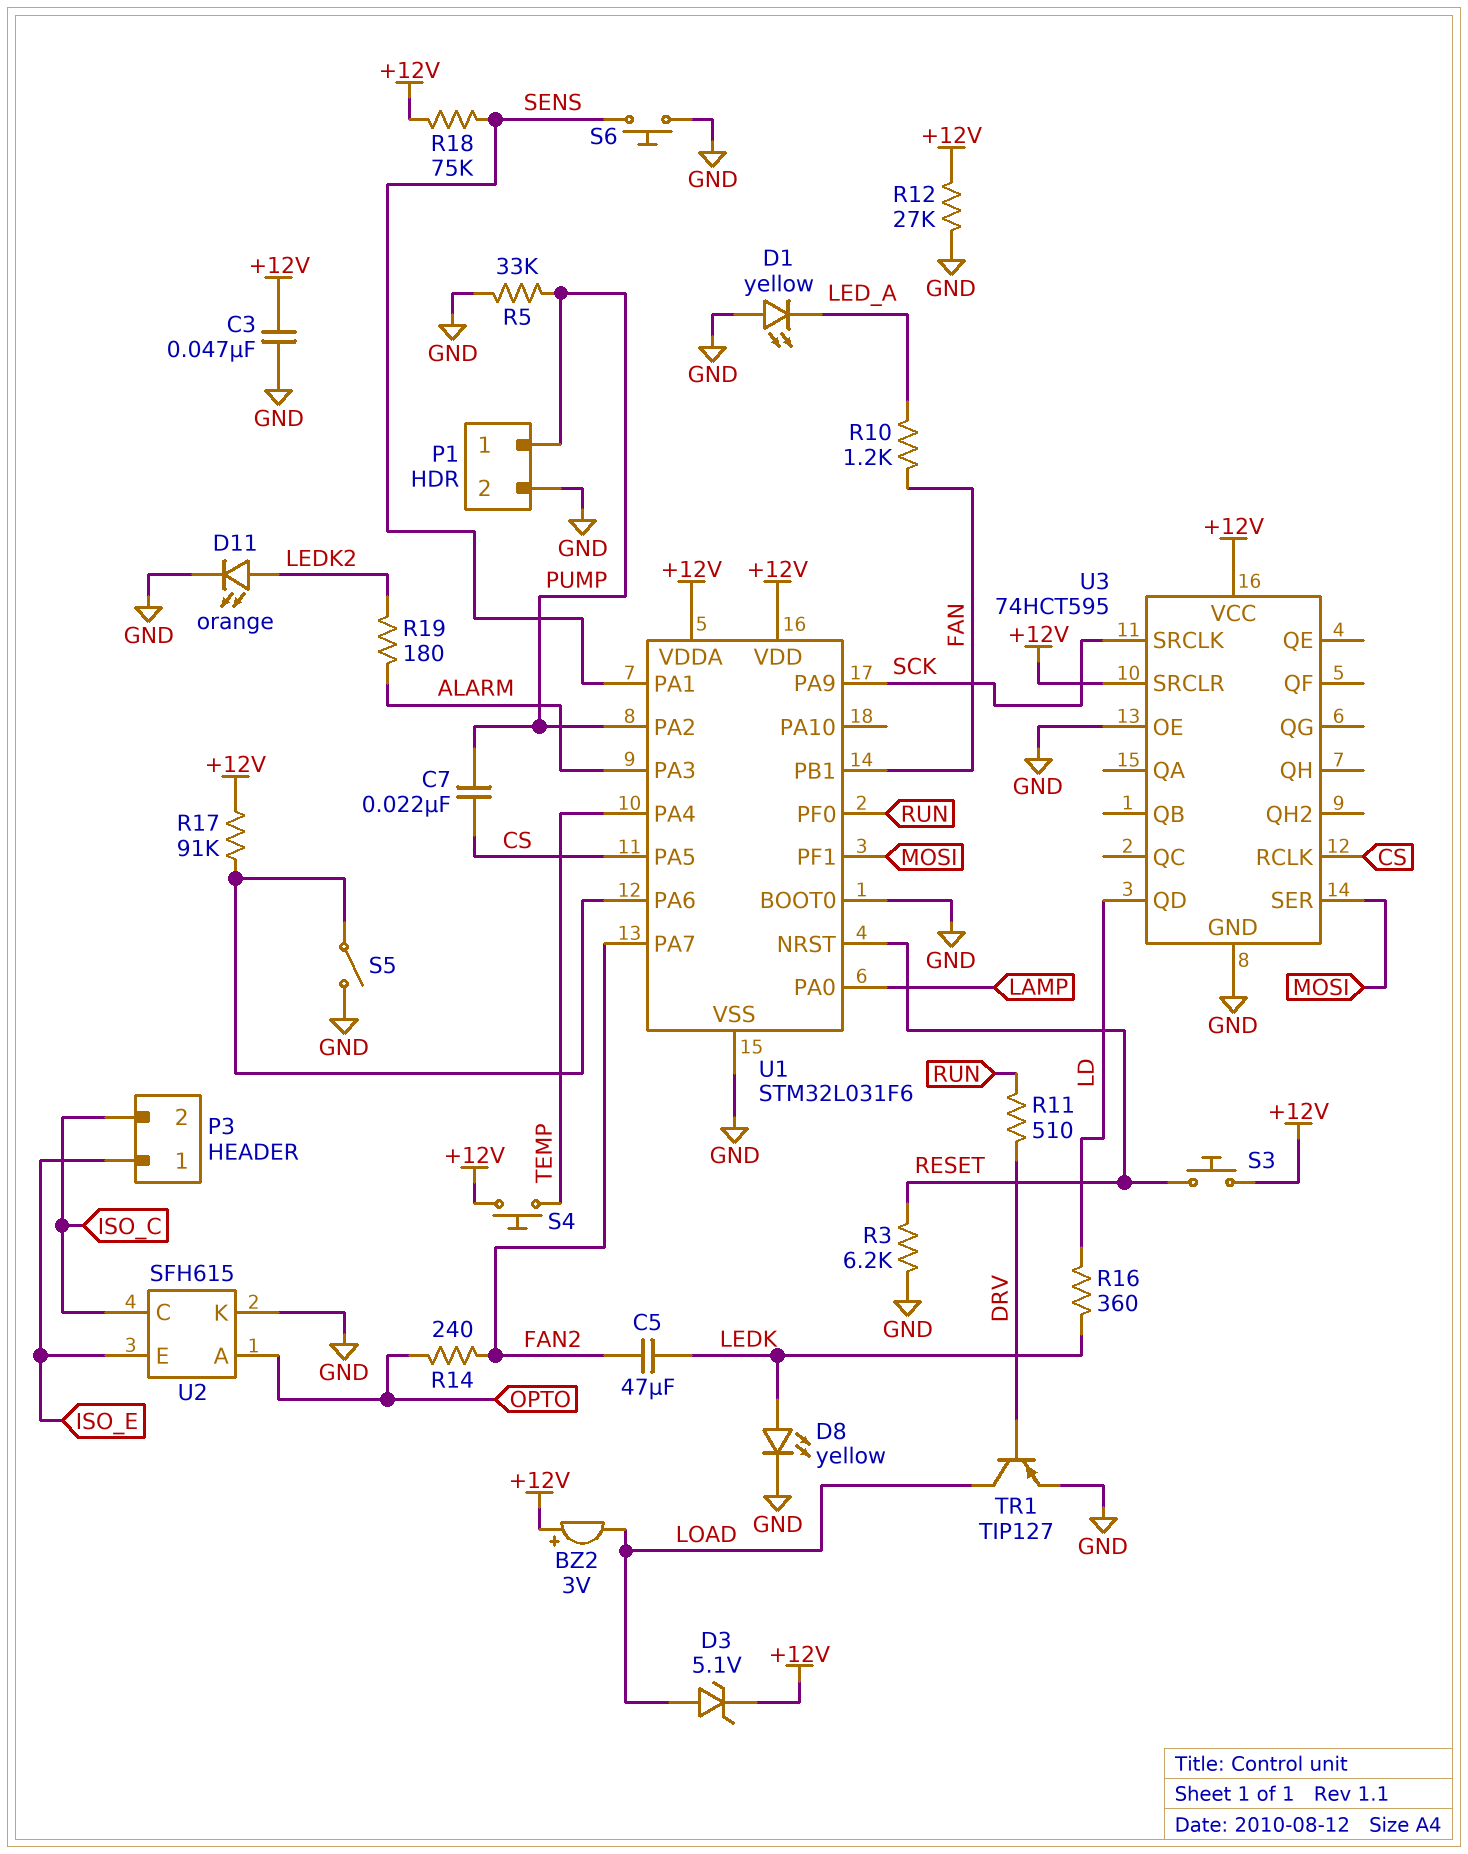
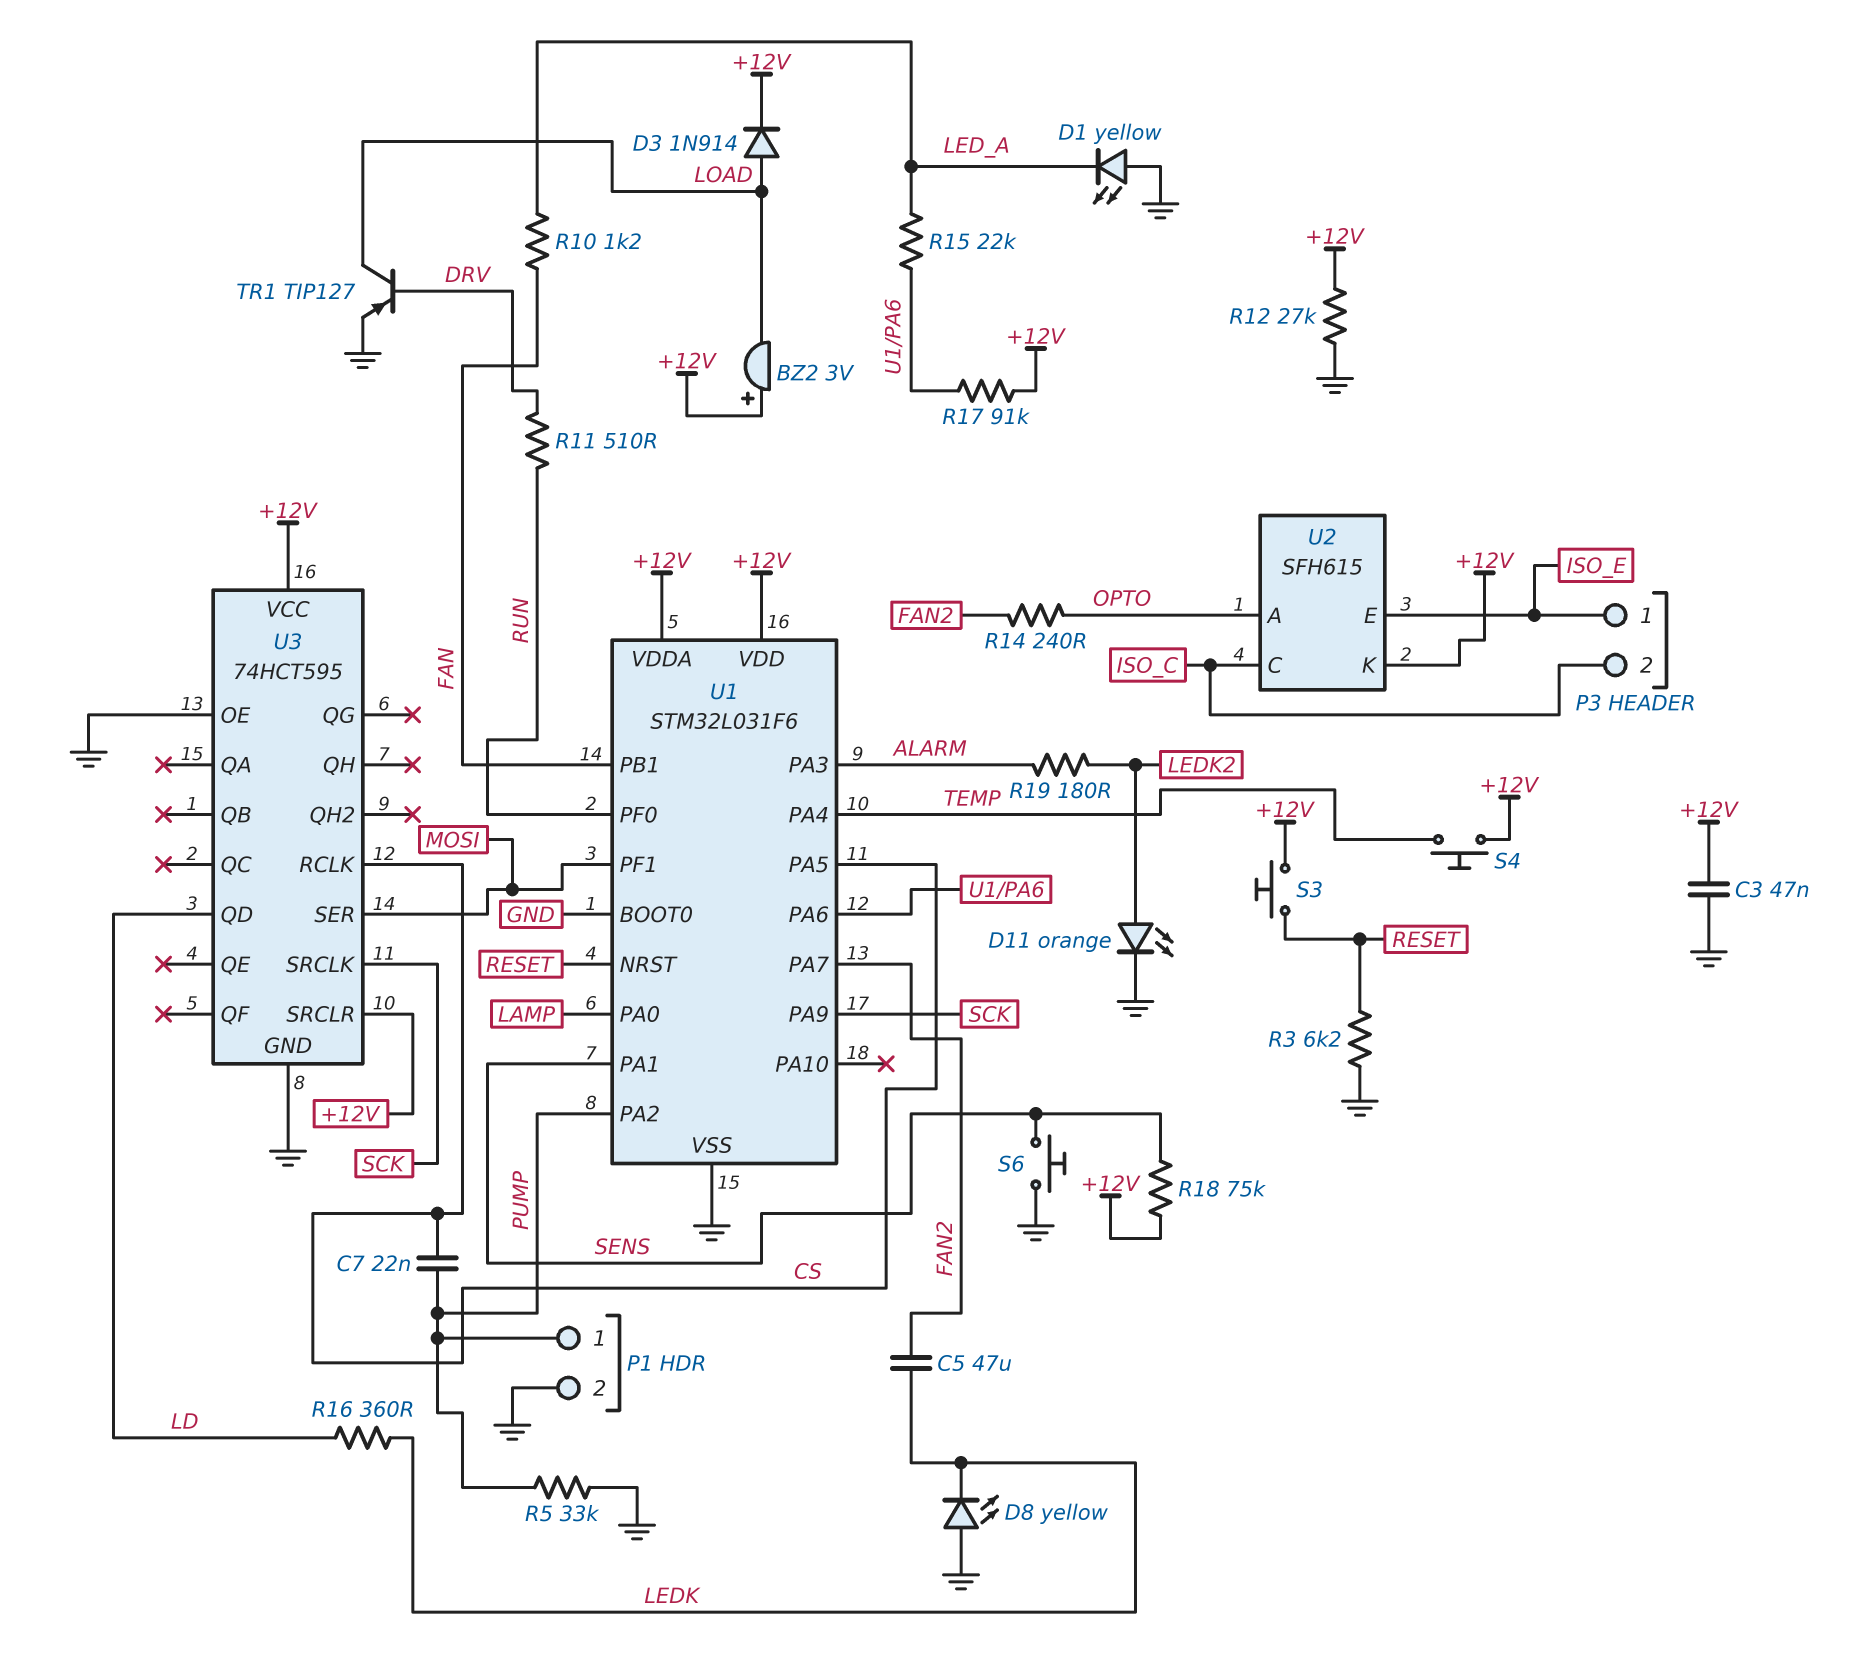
D3: zener 5.1V (A LOAD, K +12V) -> diode 1N914 (A LOAD, K +12V)
D8: LED yellow (A LEDK, K GND) -> LED yellow (A GND, K LEDK)
R15: none -> 22k (LED_A, U1/PA6)
S5: switch (GND, U1/PA6) -> none
U2 pin K: GND -> +12V

